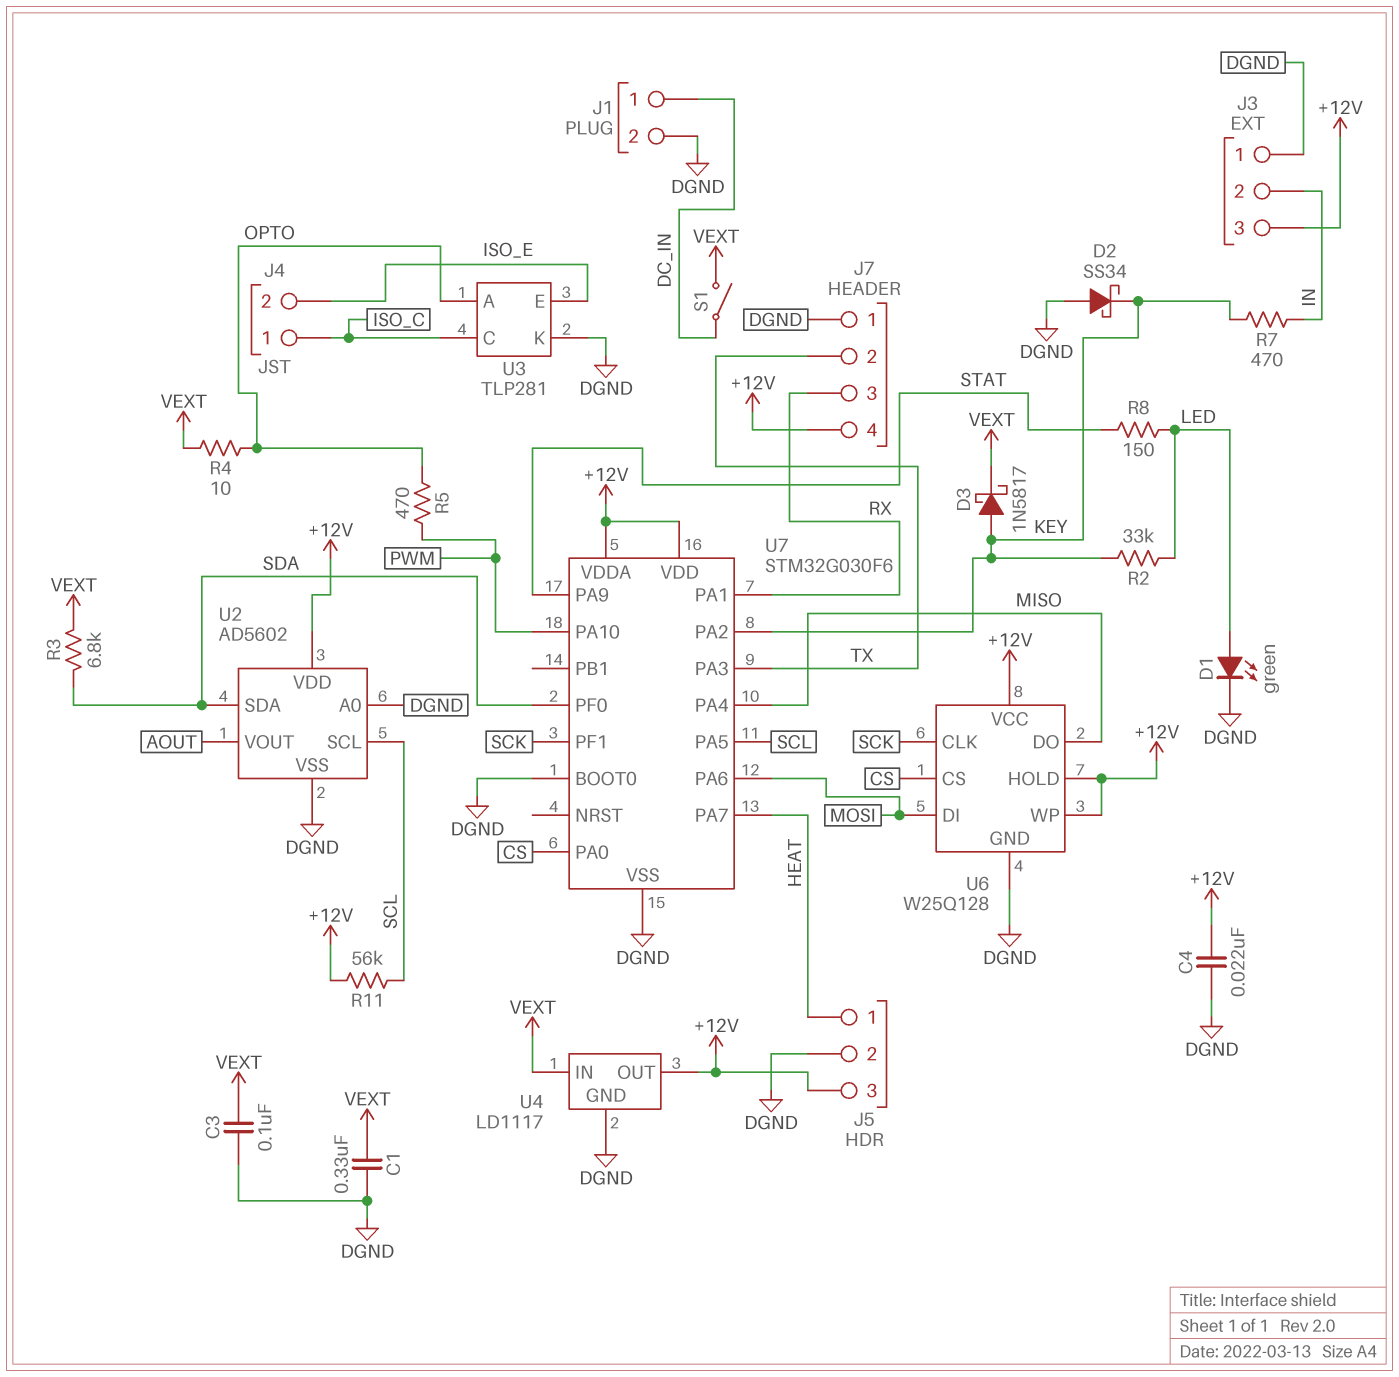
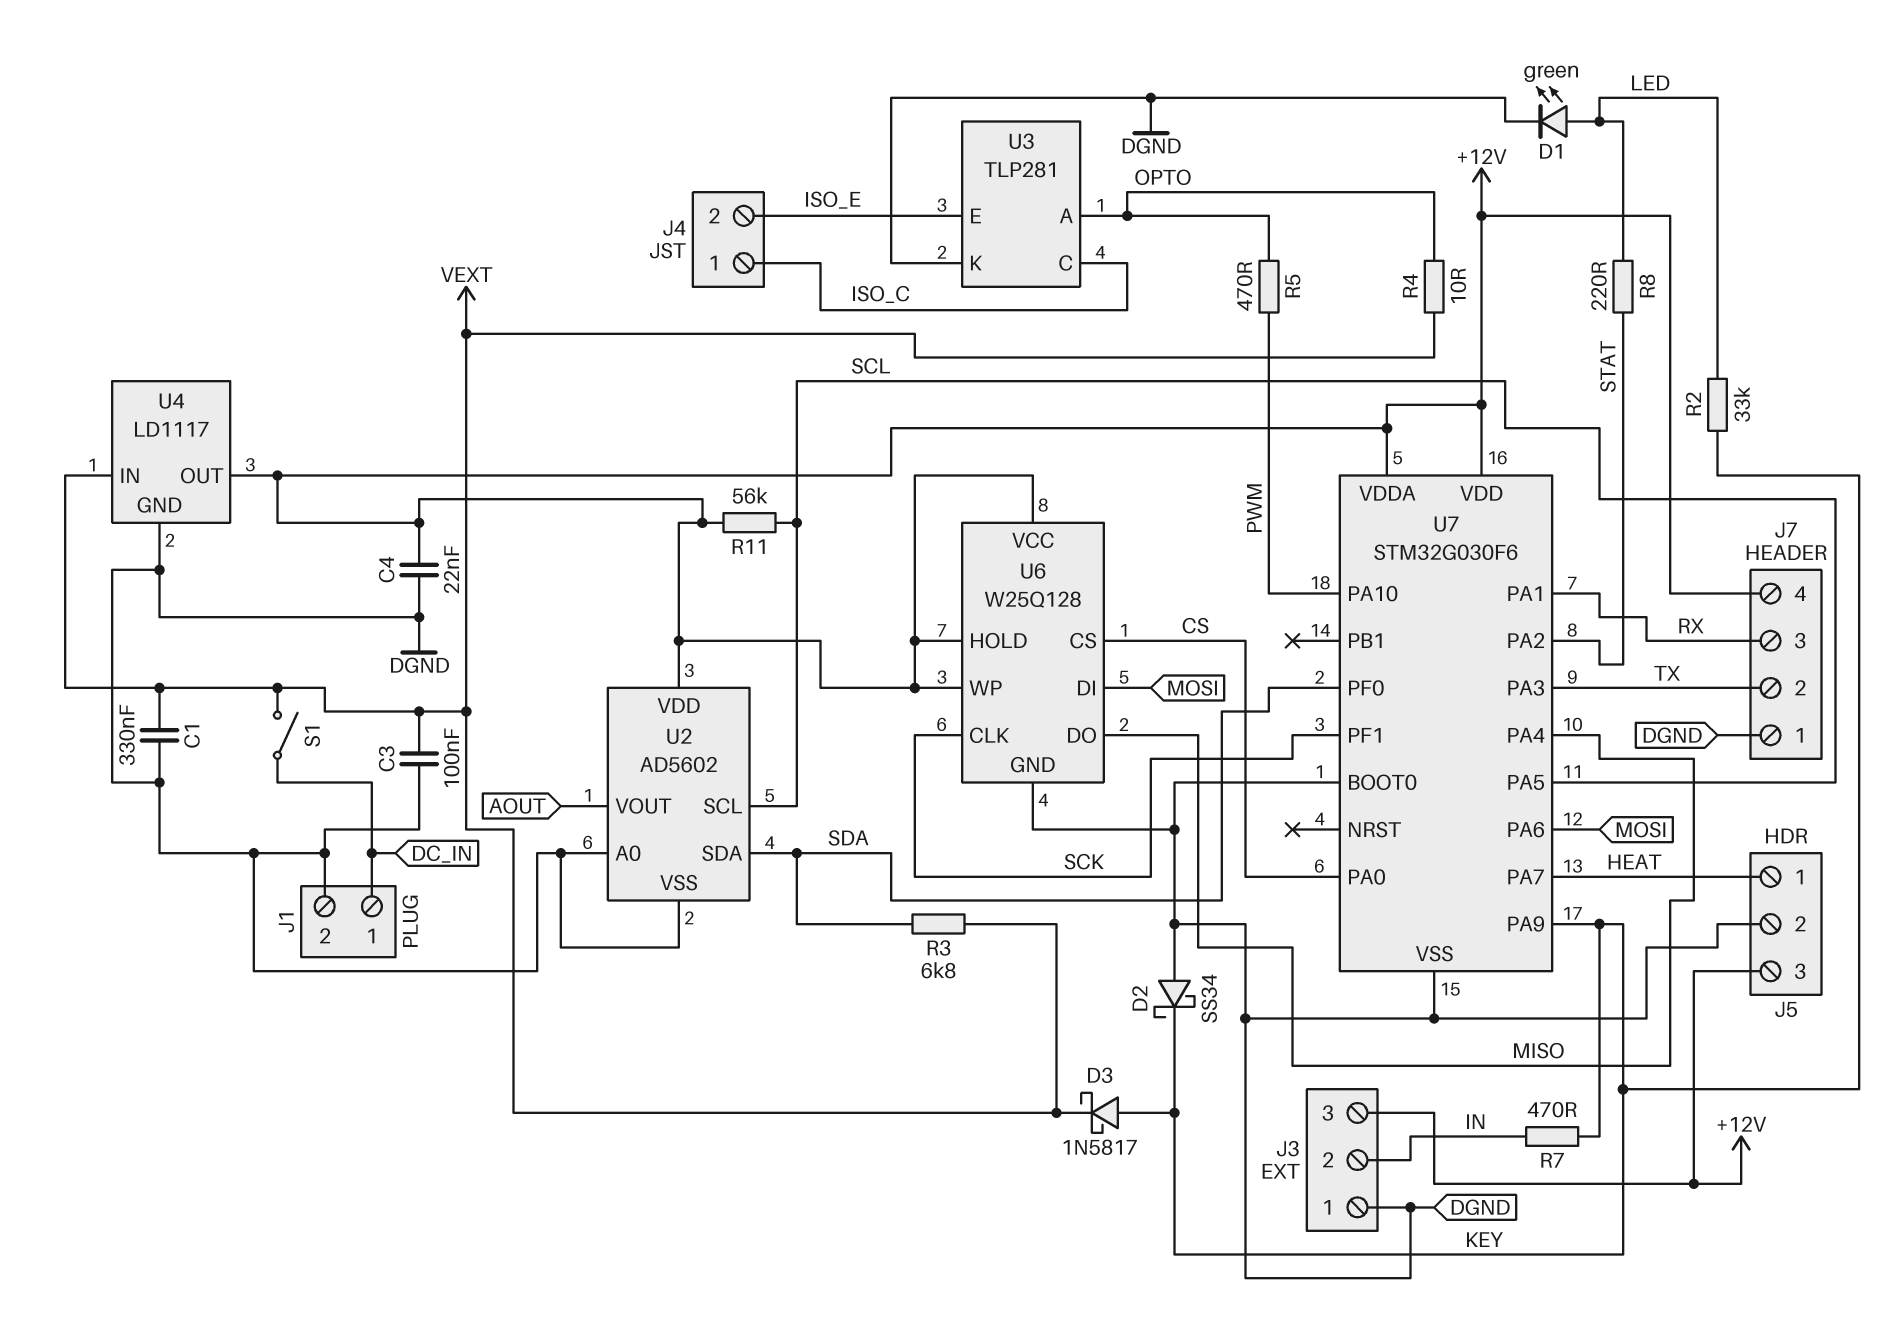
R8: 150 (LED, STAT) -> 220 (LED, STAT)
U7 pin PA2: KEY -> STAT
U7 pin PA9: STAT -> KEY

